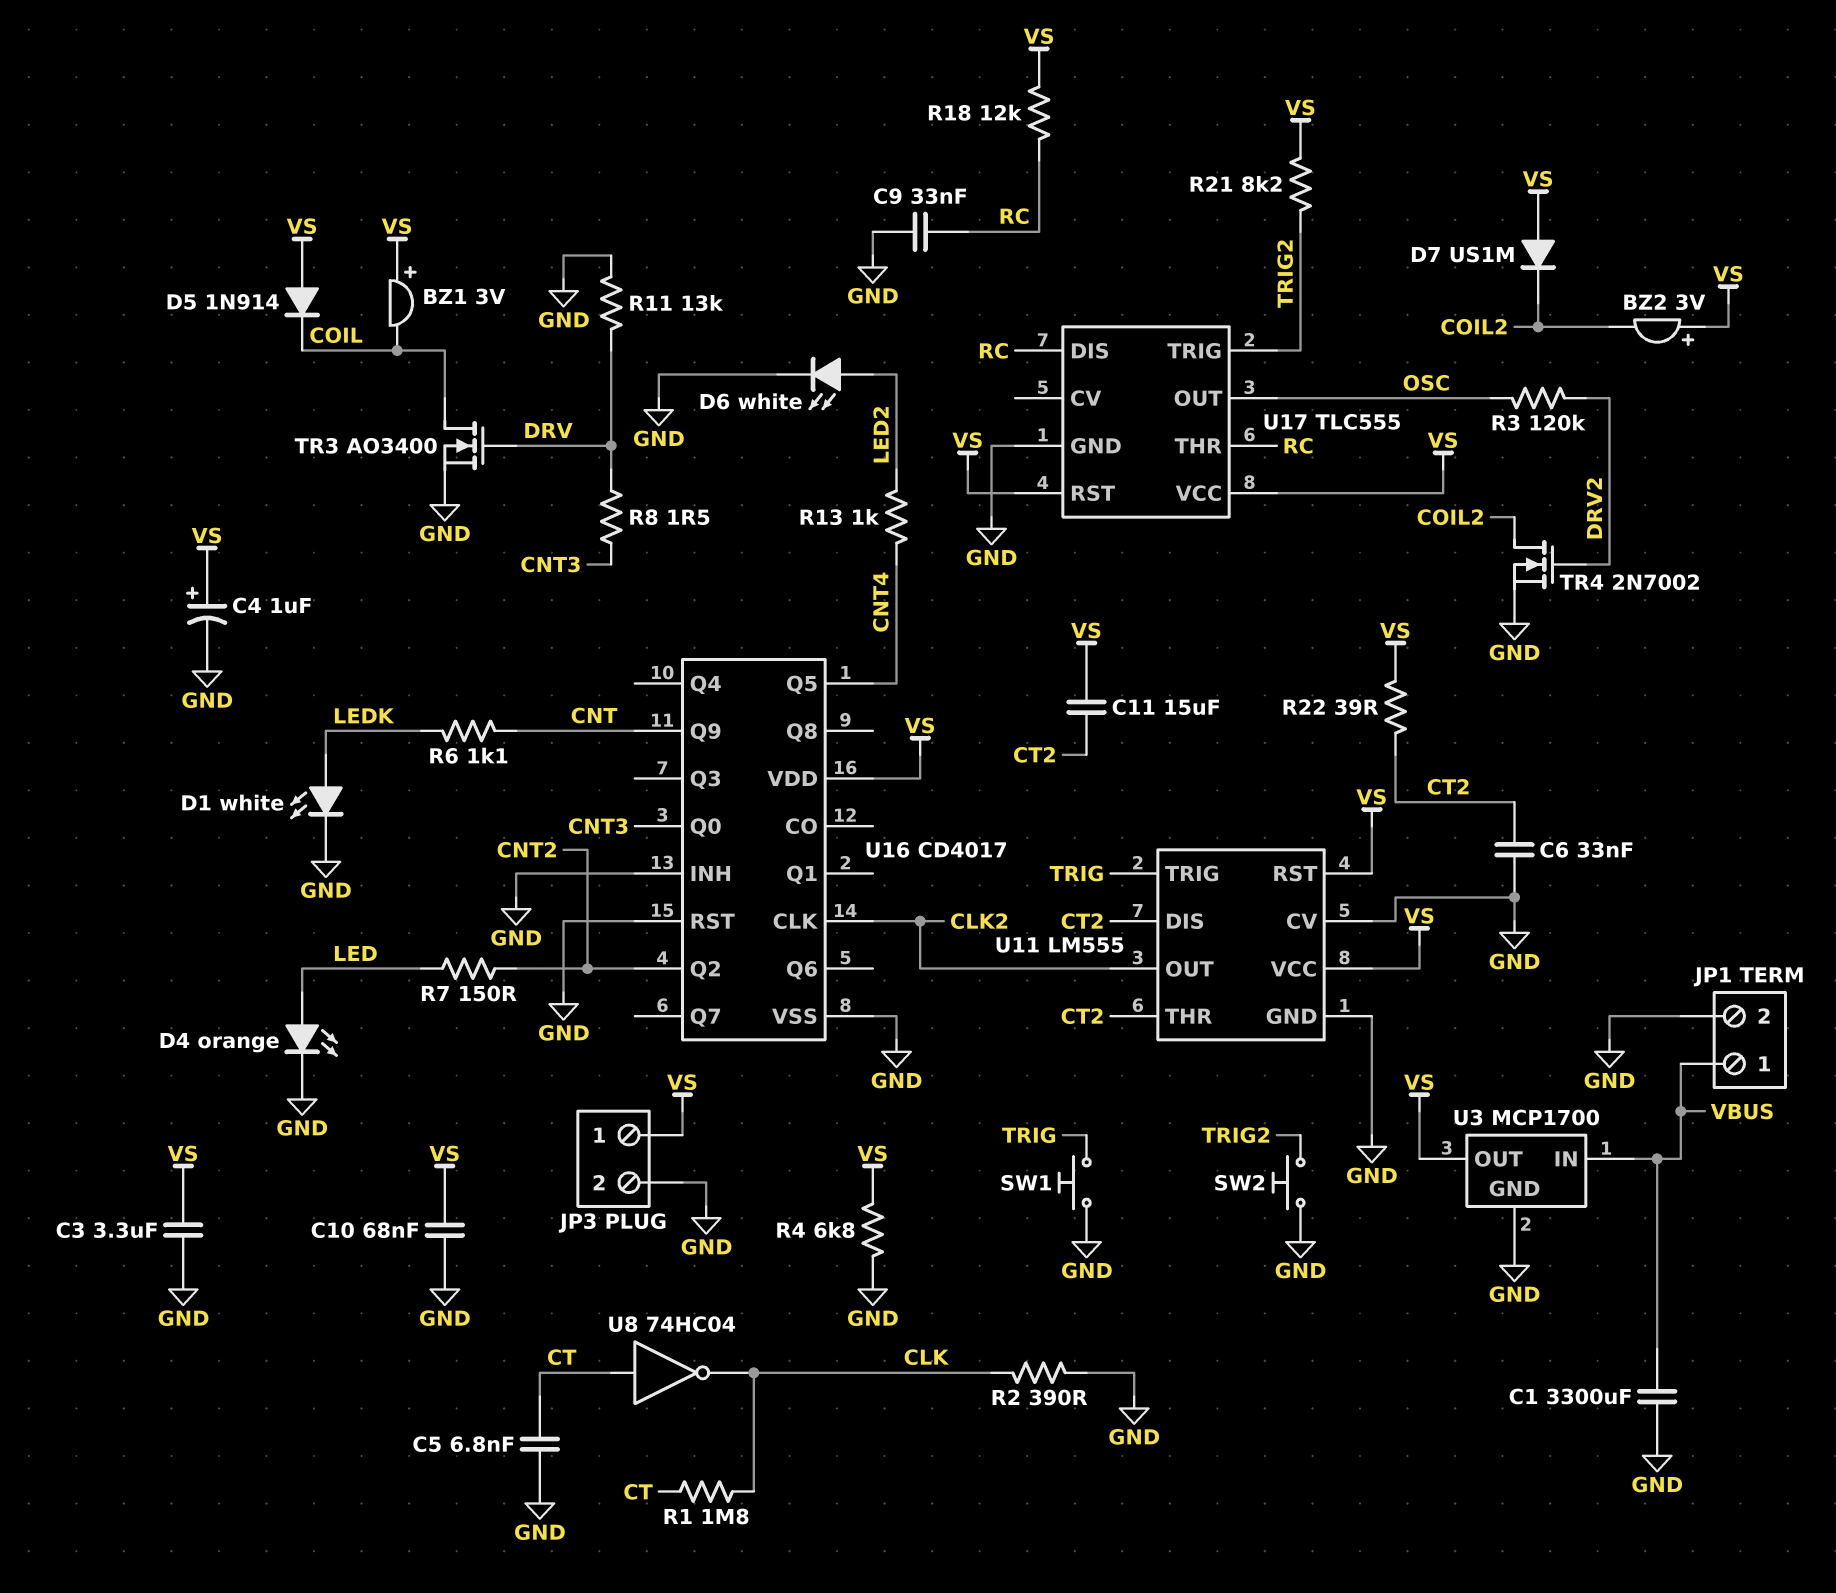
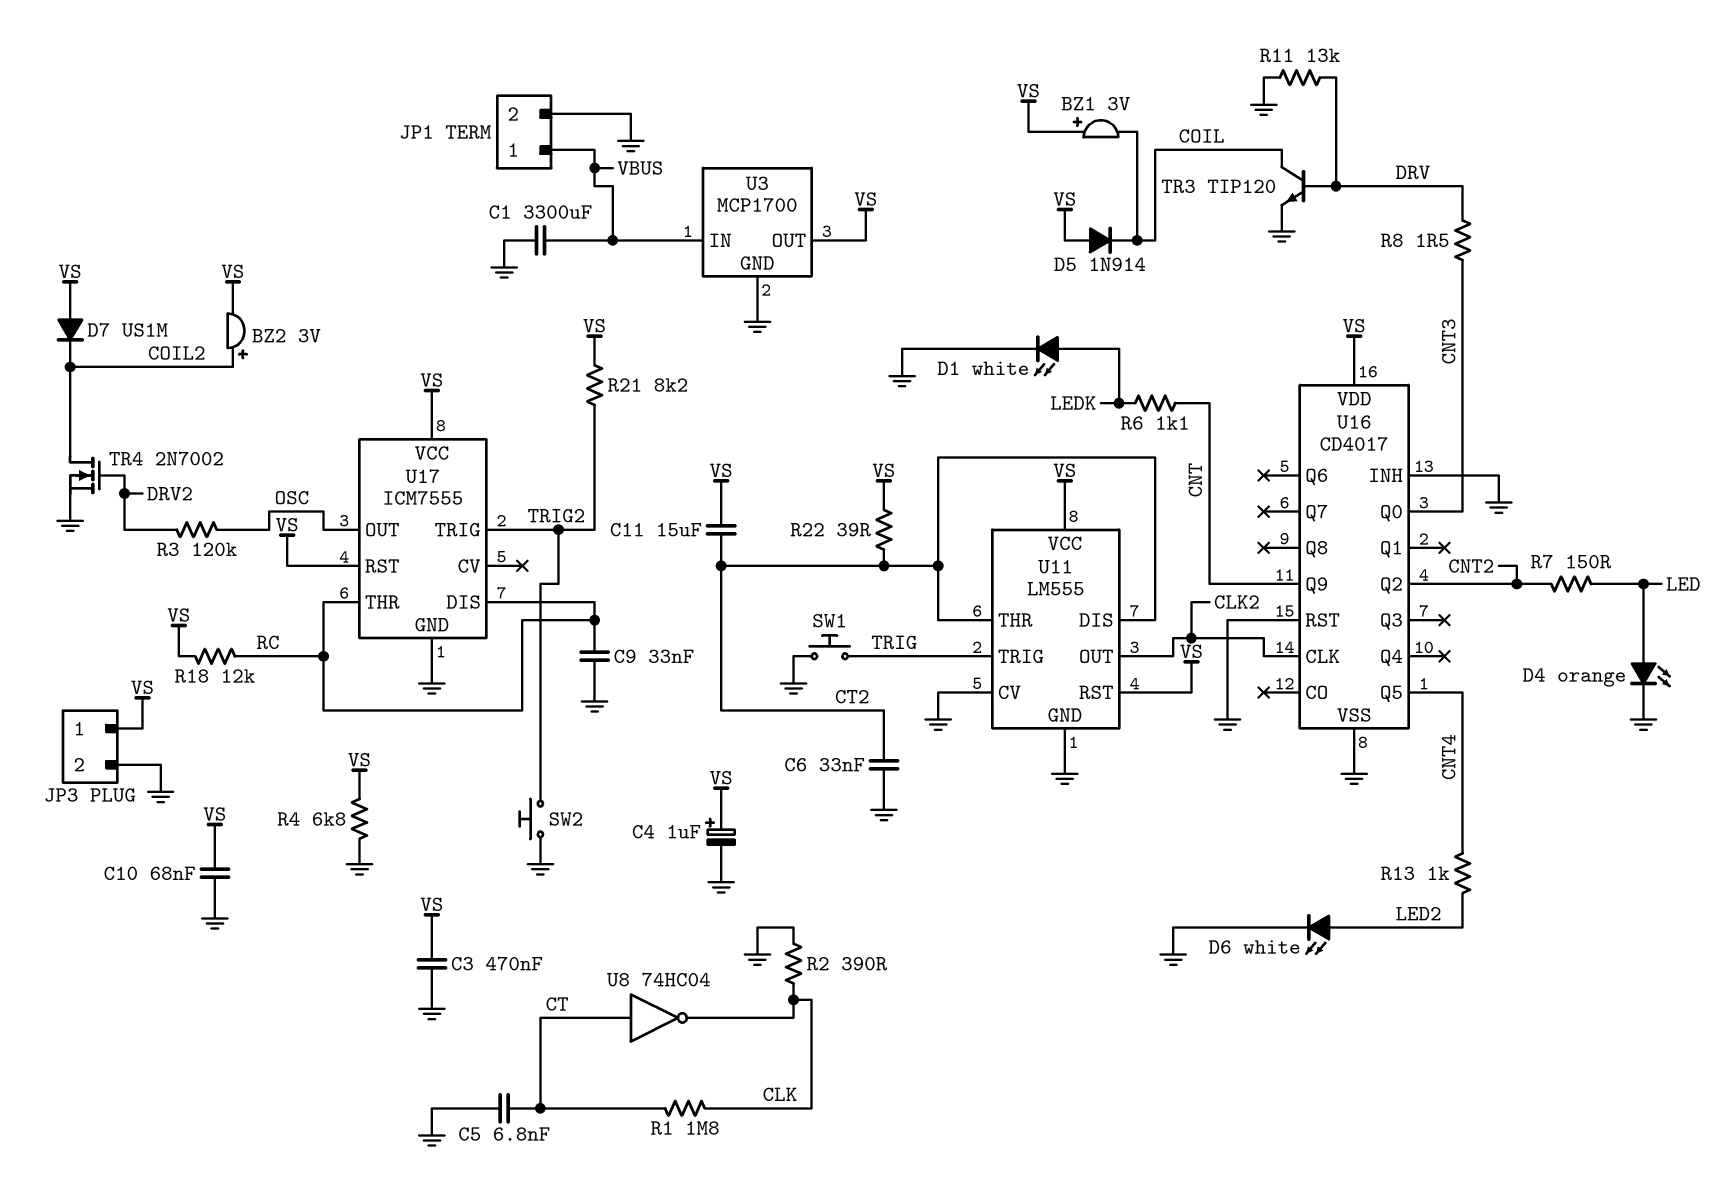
BZ2: buzzer 3V (plus VS, minus COIL2) -> buzzer 3V (plus COIL2, minus VS)
C3: 3.3uF (GND, VS) -> 470nF (GND, VS)
TR3: NMOS AO3400 (G DRV, D COIL, S GND) -> NPN TIP120 (B DRV, C COIL, E GND)
U17: TLC555 -> ICM7555

